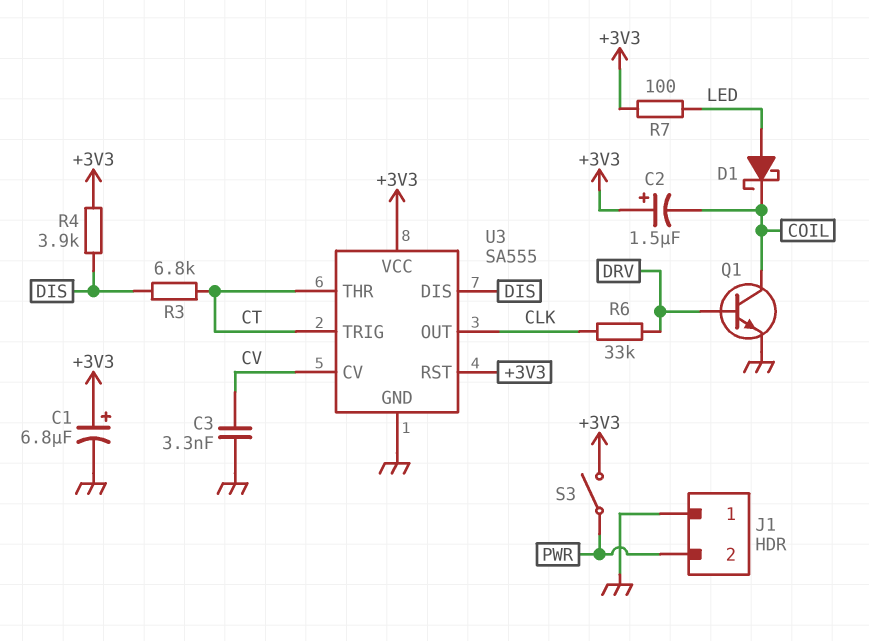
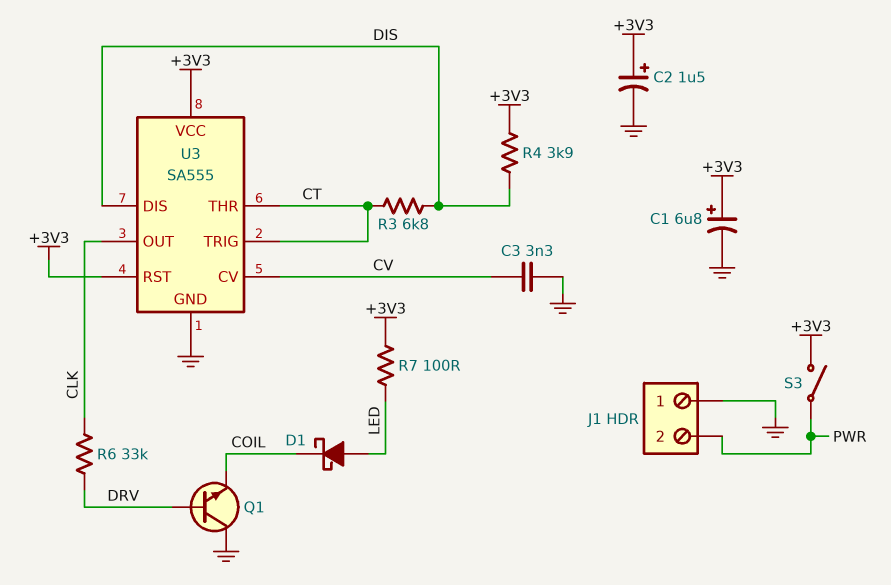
C2: 1.5uF (plus +3V3, minus COIL) -> 1.5uF (plus +3V3, minus GND)
Q1: NPN (B DRV, C COIL, E GND) -> NPN (B DRV, C GND, E COIL)

